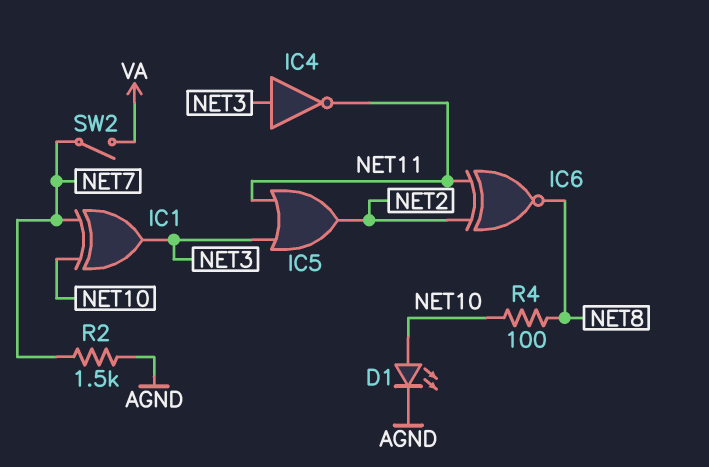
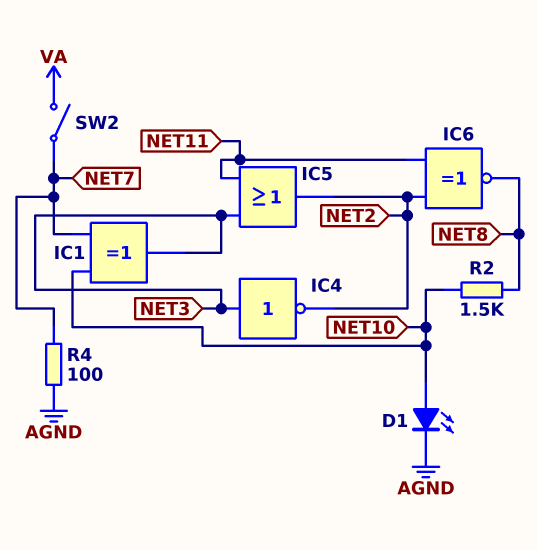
IC4: NOT (in NET3, out NET11) -> NOT (in NET3, out NET2)
R2: 1.5k (AGND, NET7) -> 1.5k (NET8, NET10)
R4: 100 (NET8, NET10) -> 100 (AGND, NET7)

